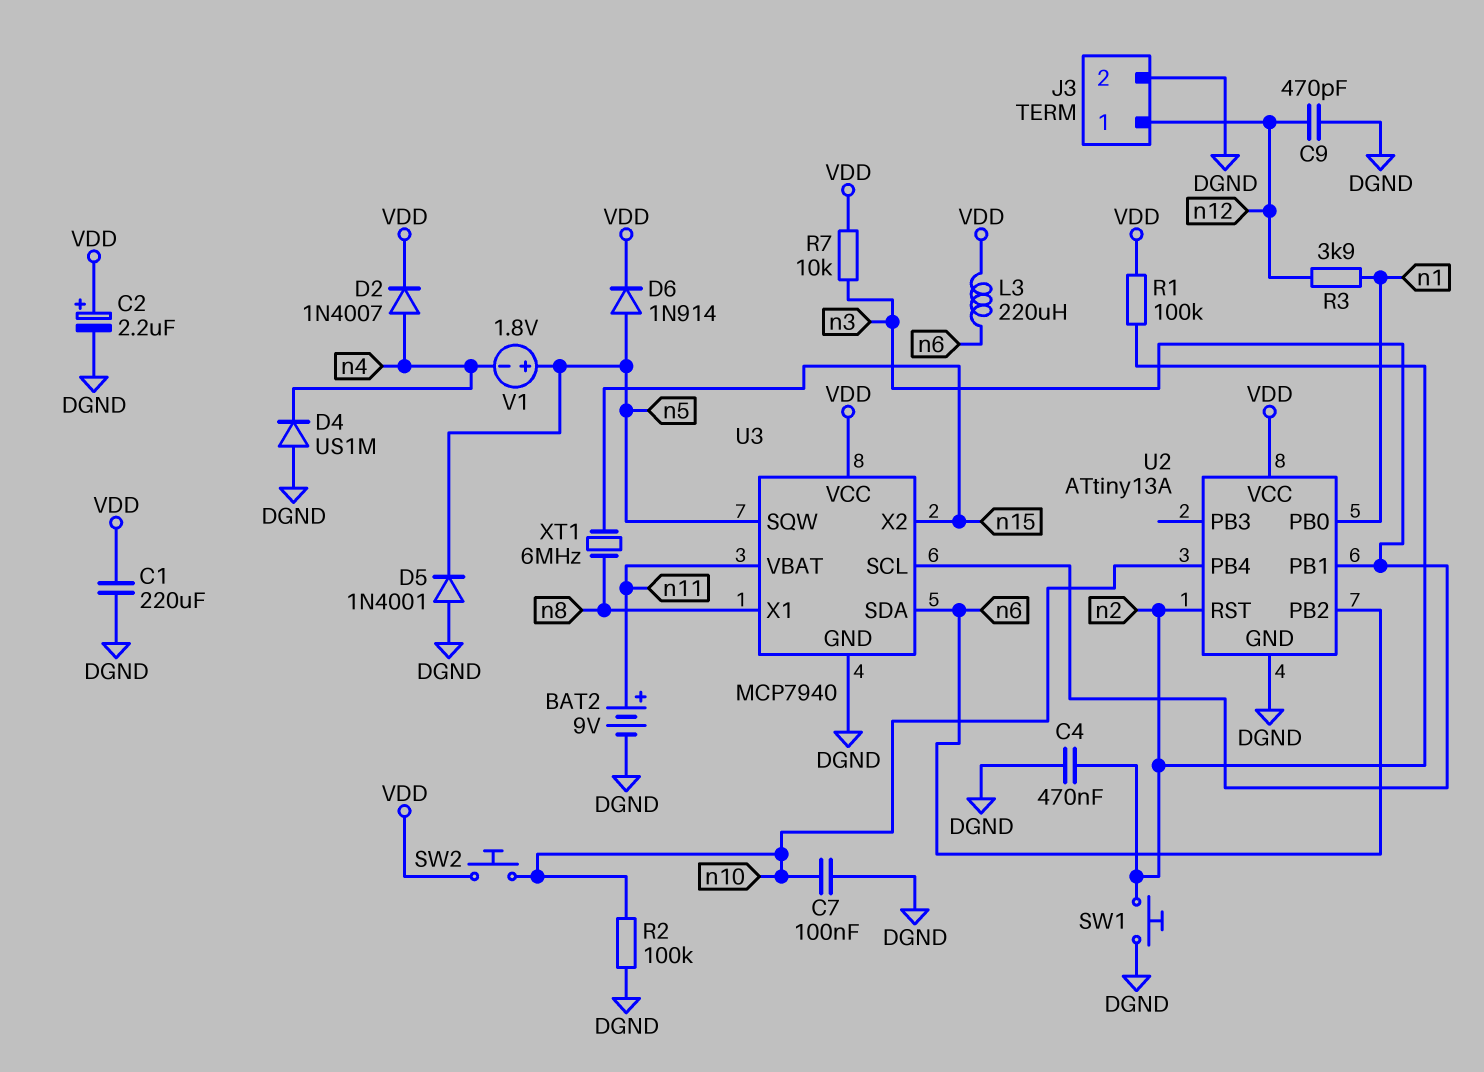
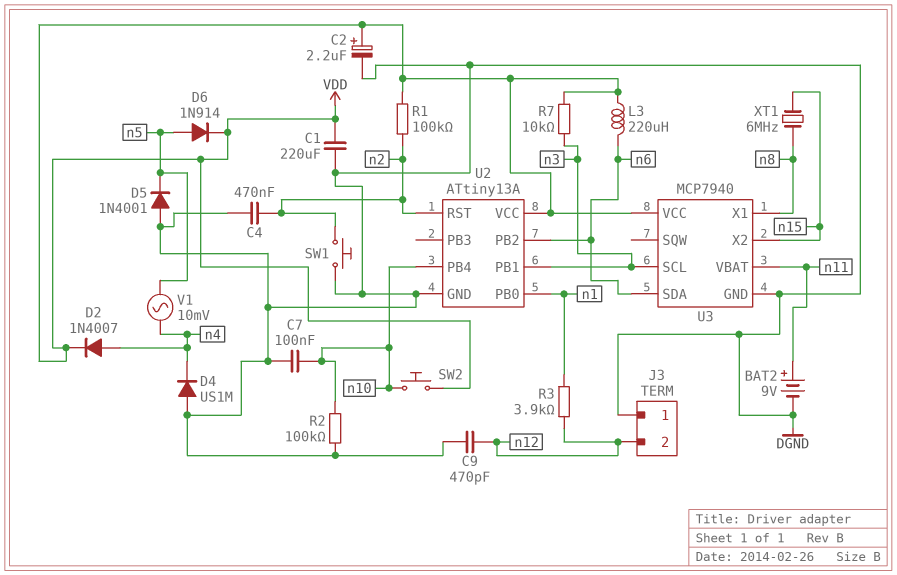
J3 pin 1: n12 -> DGND
J3 pin 2: DGND -> n12
U3 pin SQW: n5 -> none
V1: 1.8V (plus n5, minus n4) -> AC 10mV (n4, n5)

